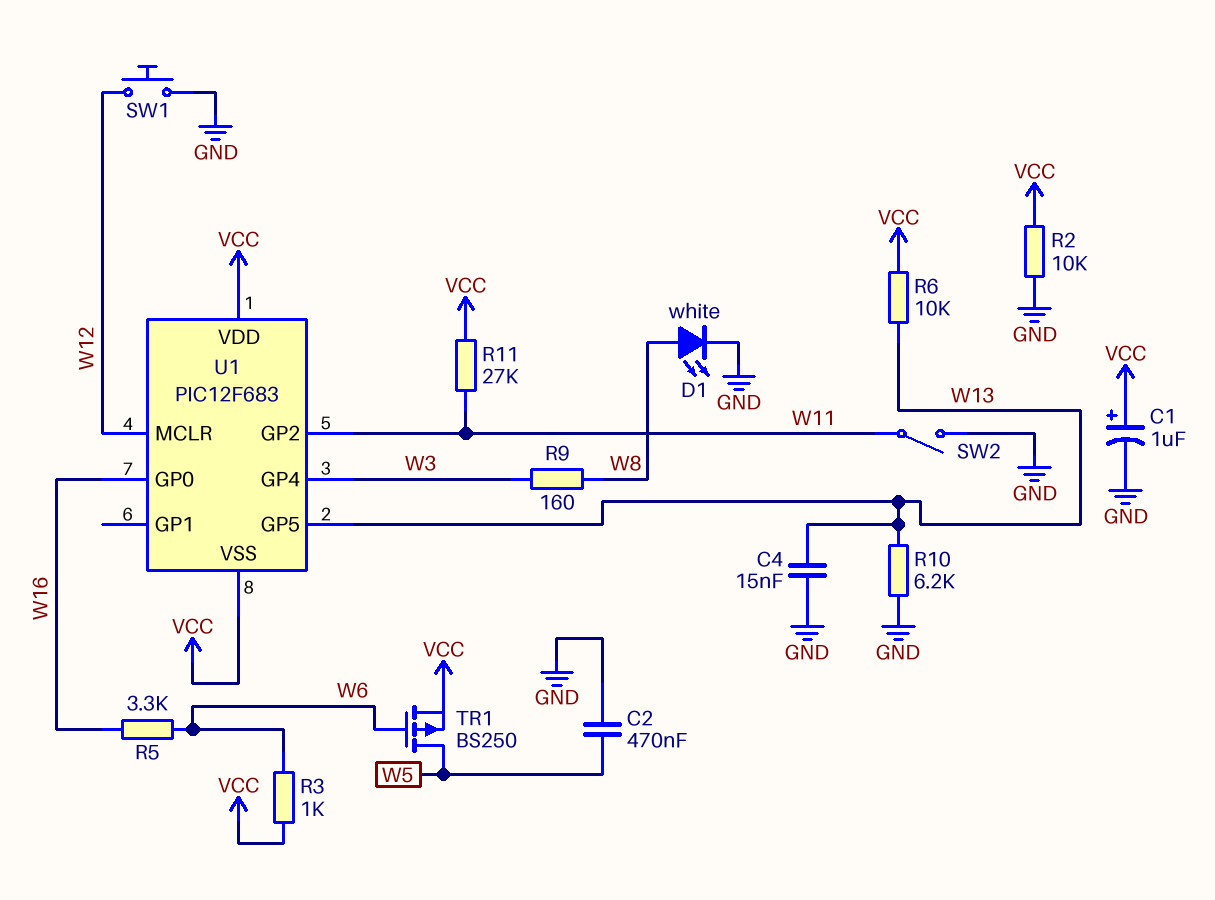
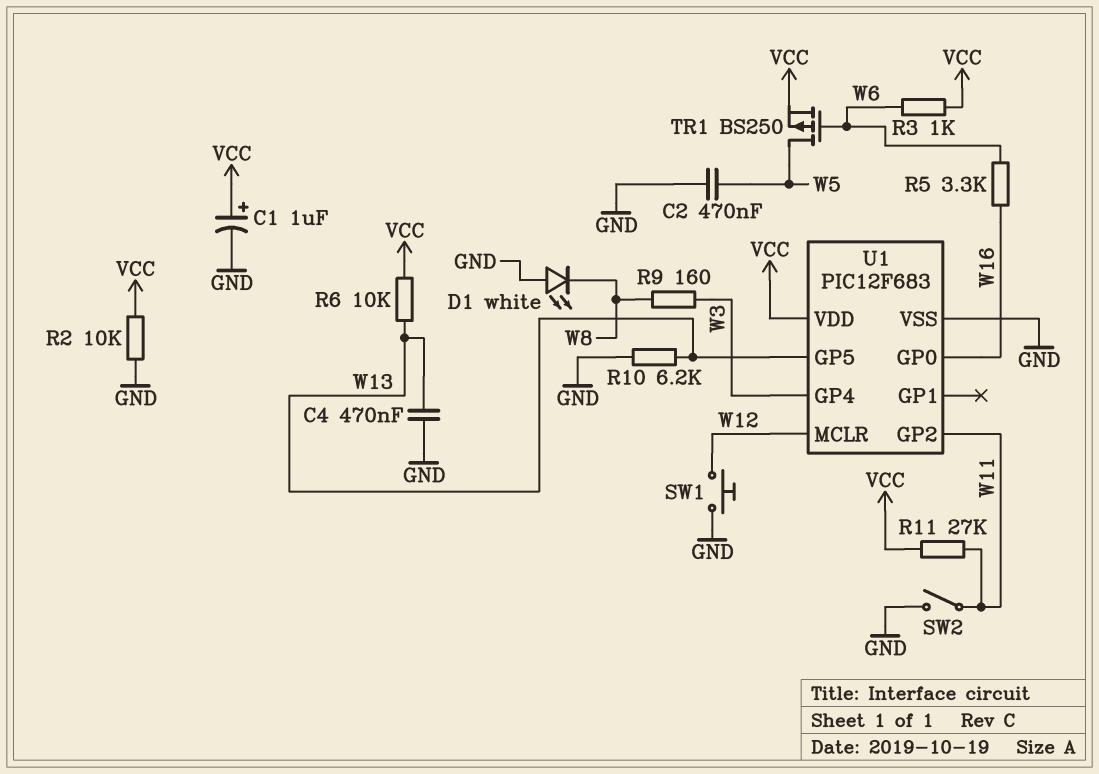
C4: 15nF (GND, W13) -> 470nF (GND, W13)
D1: LED white (A W8, K GND) -> LED white (A GND, K W8)
U1 pin VSS: VCC -> GND

